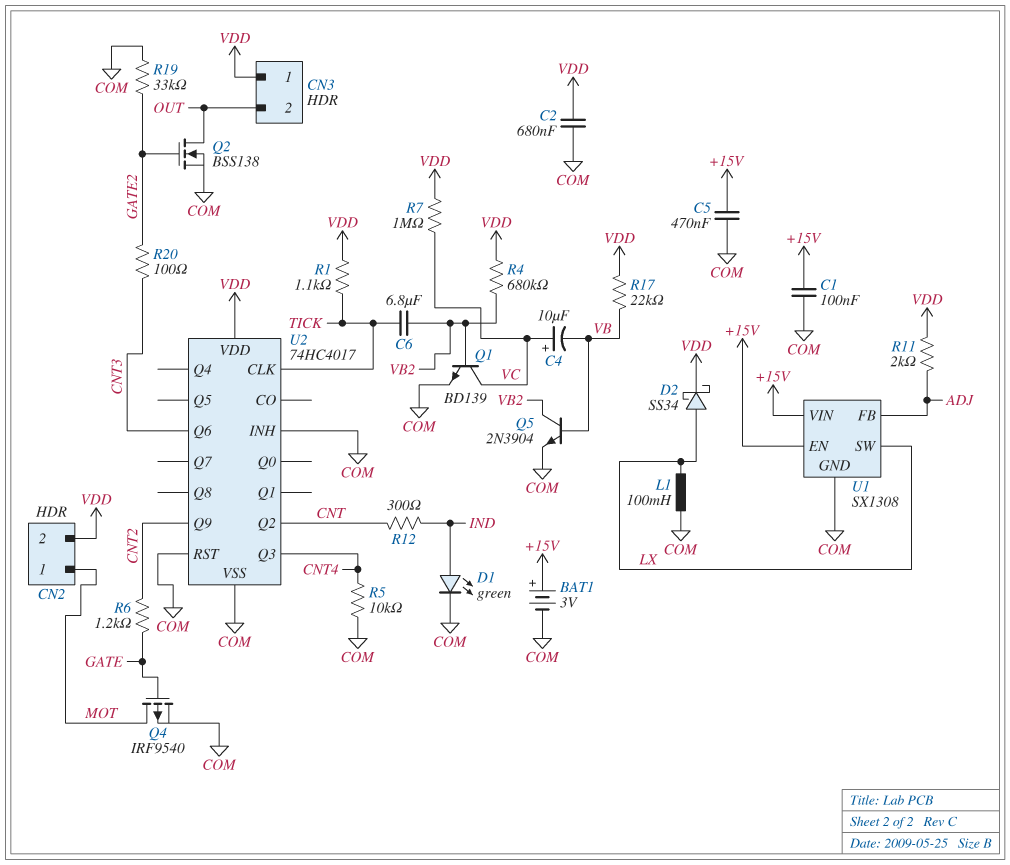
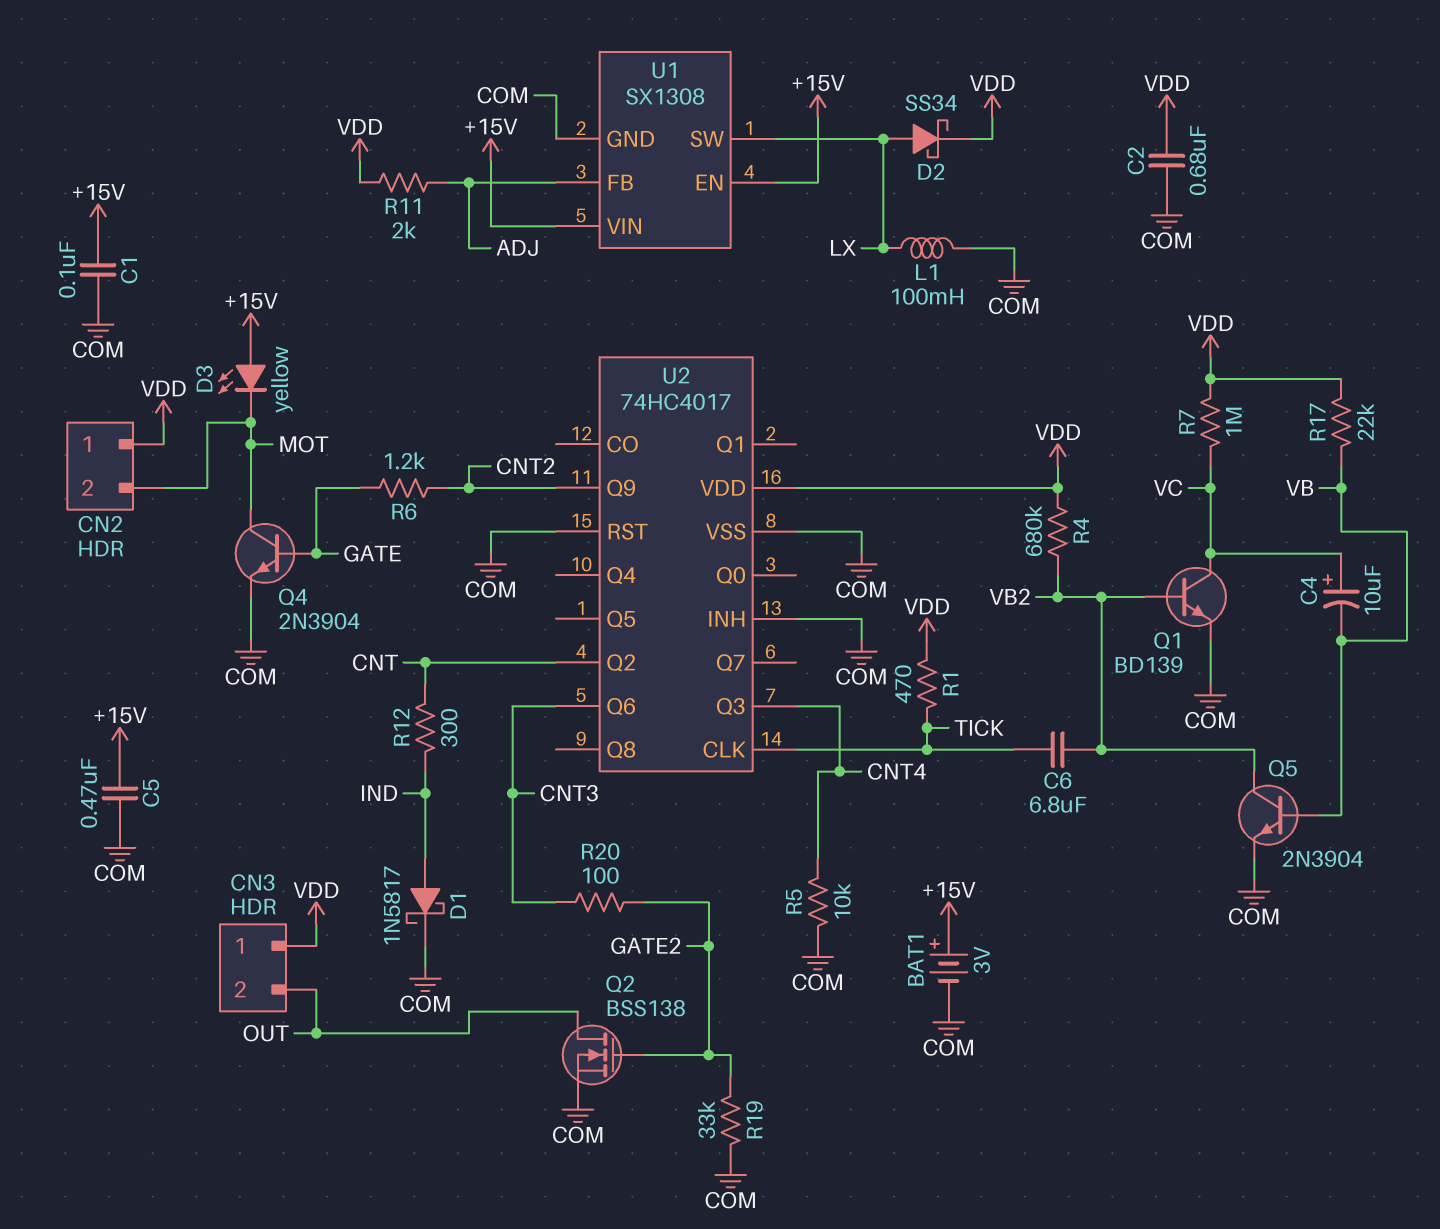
CN2 pin 1: MOT -> VDD
CN2 pin 2: VDD -> MOT
D1: LED green (A IND, K COM) -> schottky 1N5817 (A IND, K COM)
D3: none -> LED yellow (A +15V, K MOT)
Q4: PMOS IRF9540 (G GATE, D MOT, S COM) -> NPN 2N3904 (B GATE, C MOT, E COM)
R1: 1.1k (TICK, VDD) -> 470 (TICK, VDD)

